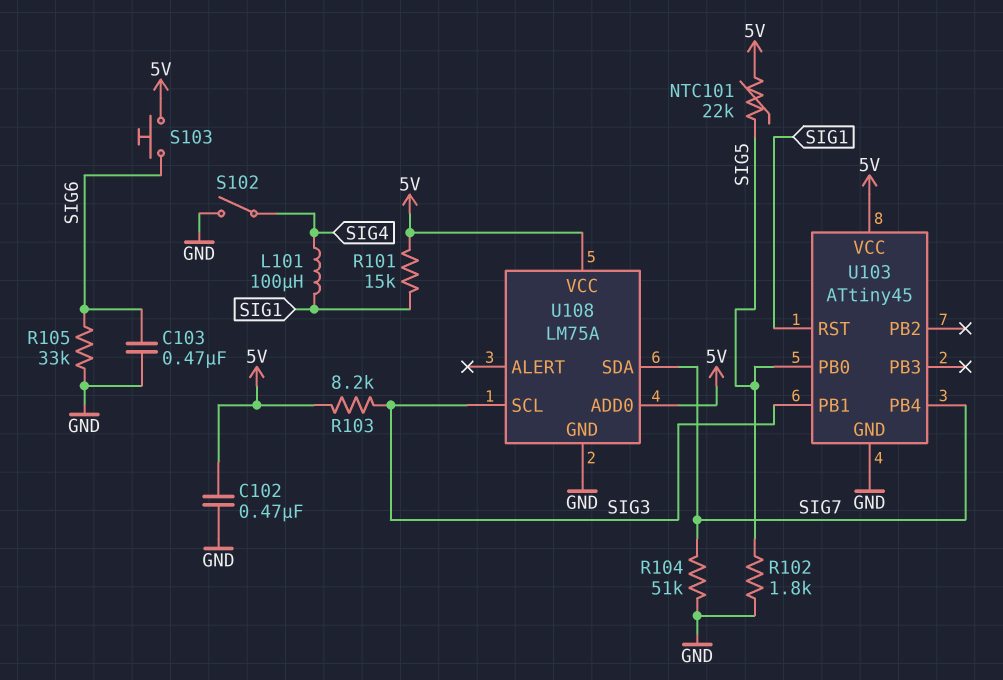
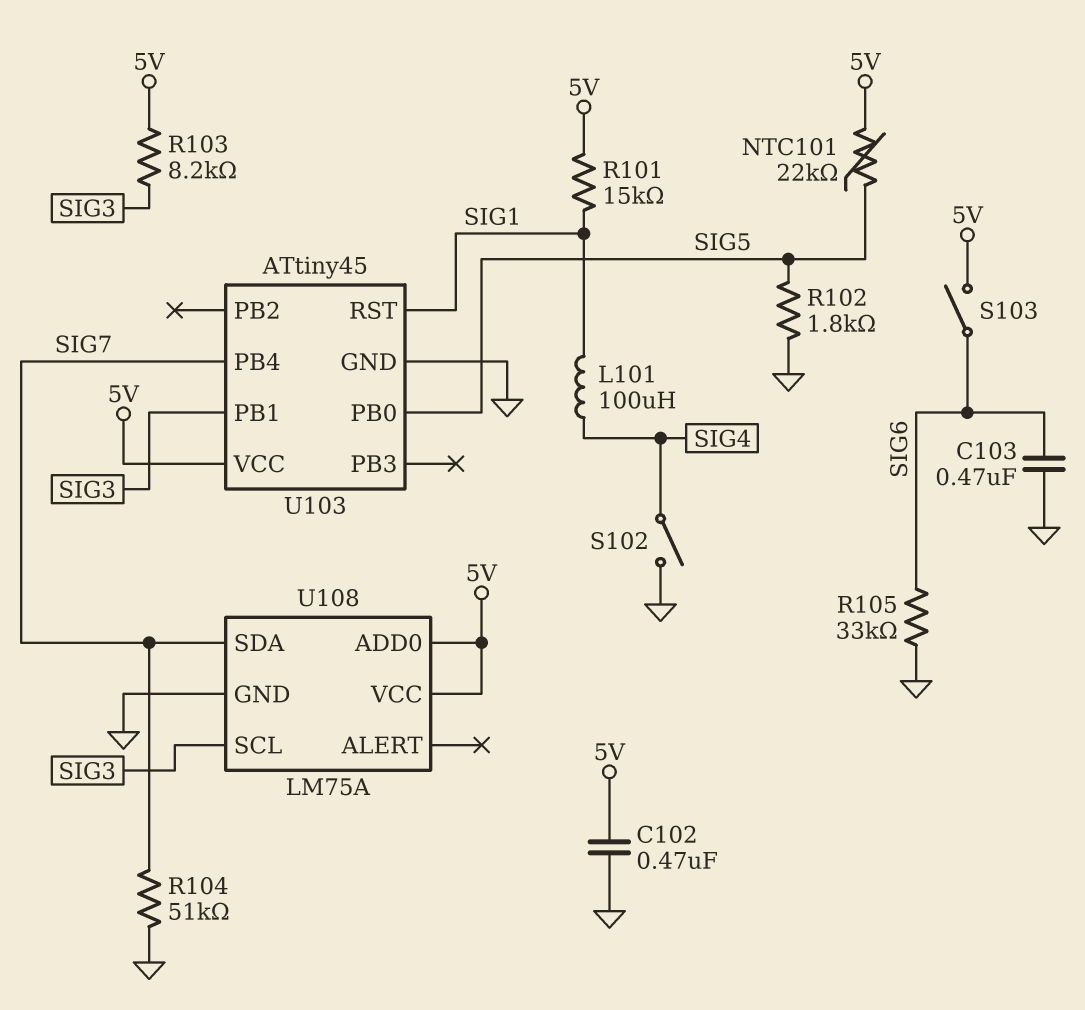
S103: button (5V, SIG6) -> switch (5V, SIG6)

